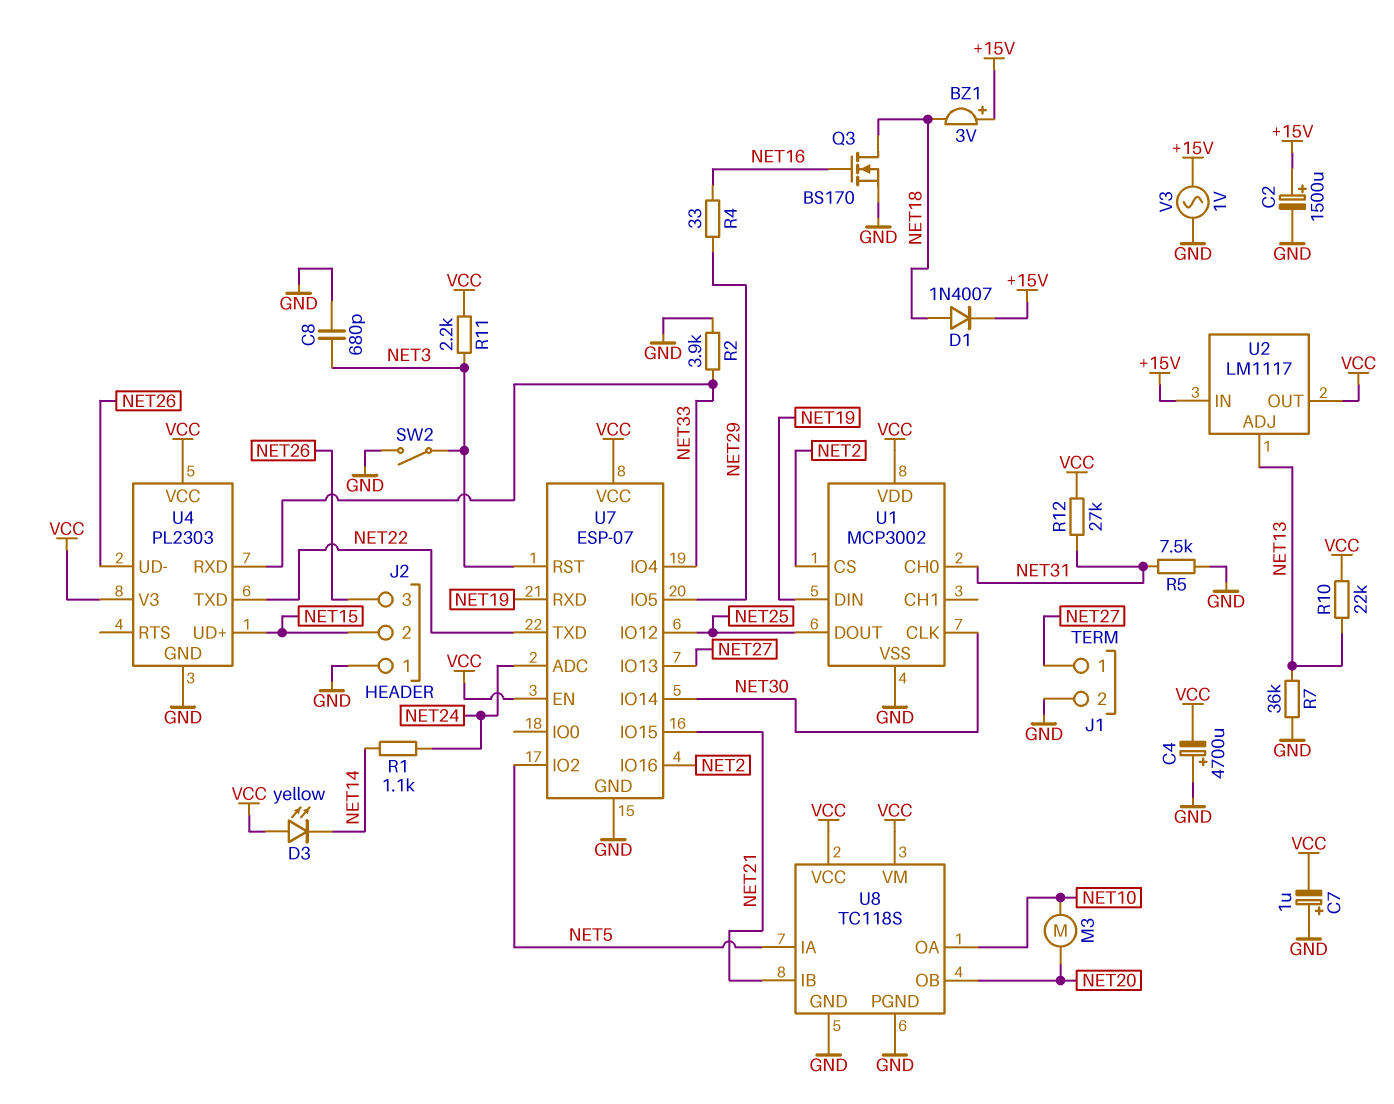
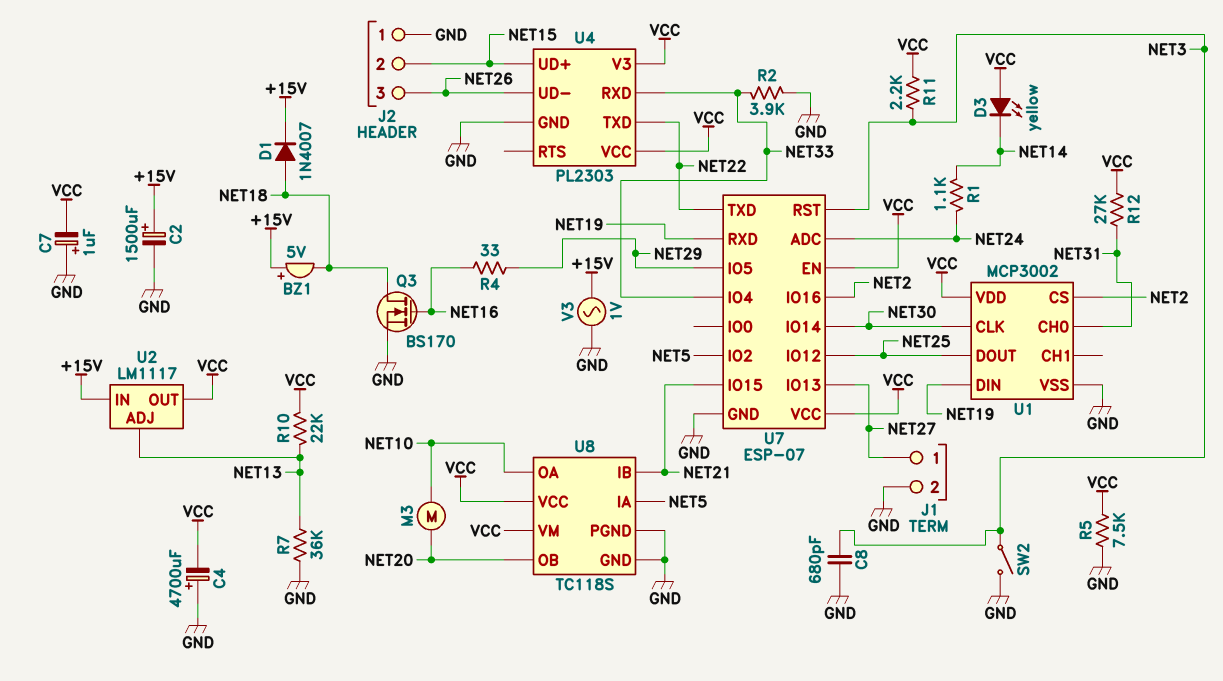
BZ1: buzzer 3V (plus +15V, minus NET18) -> buzzer 5V (plus +15V, minus NET18)
R5: 7.5k (GND, NET31) -> 7.5k (GND, VCC)

